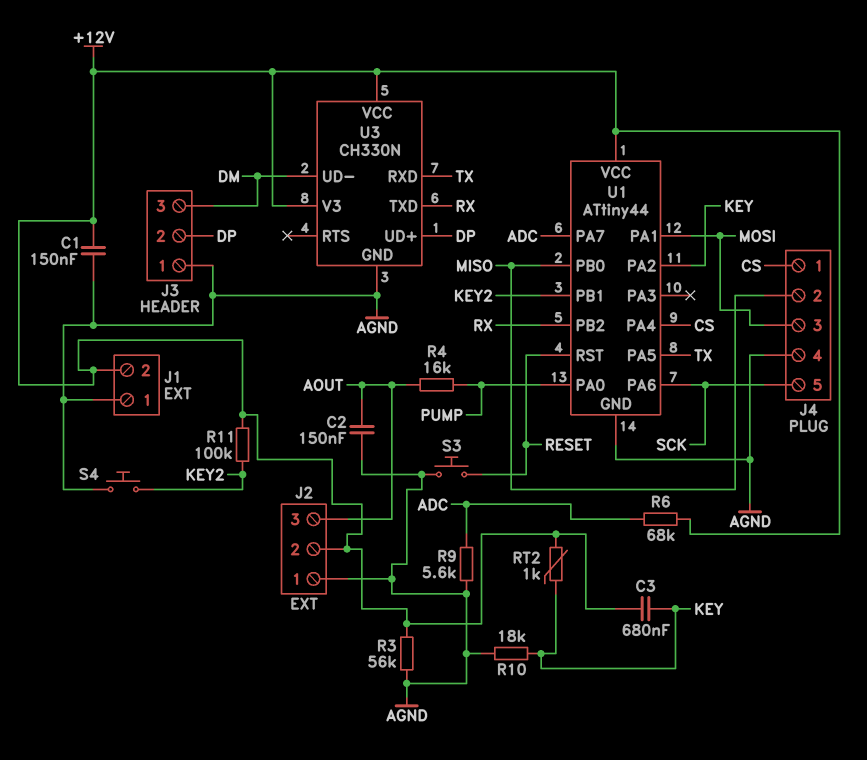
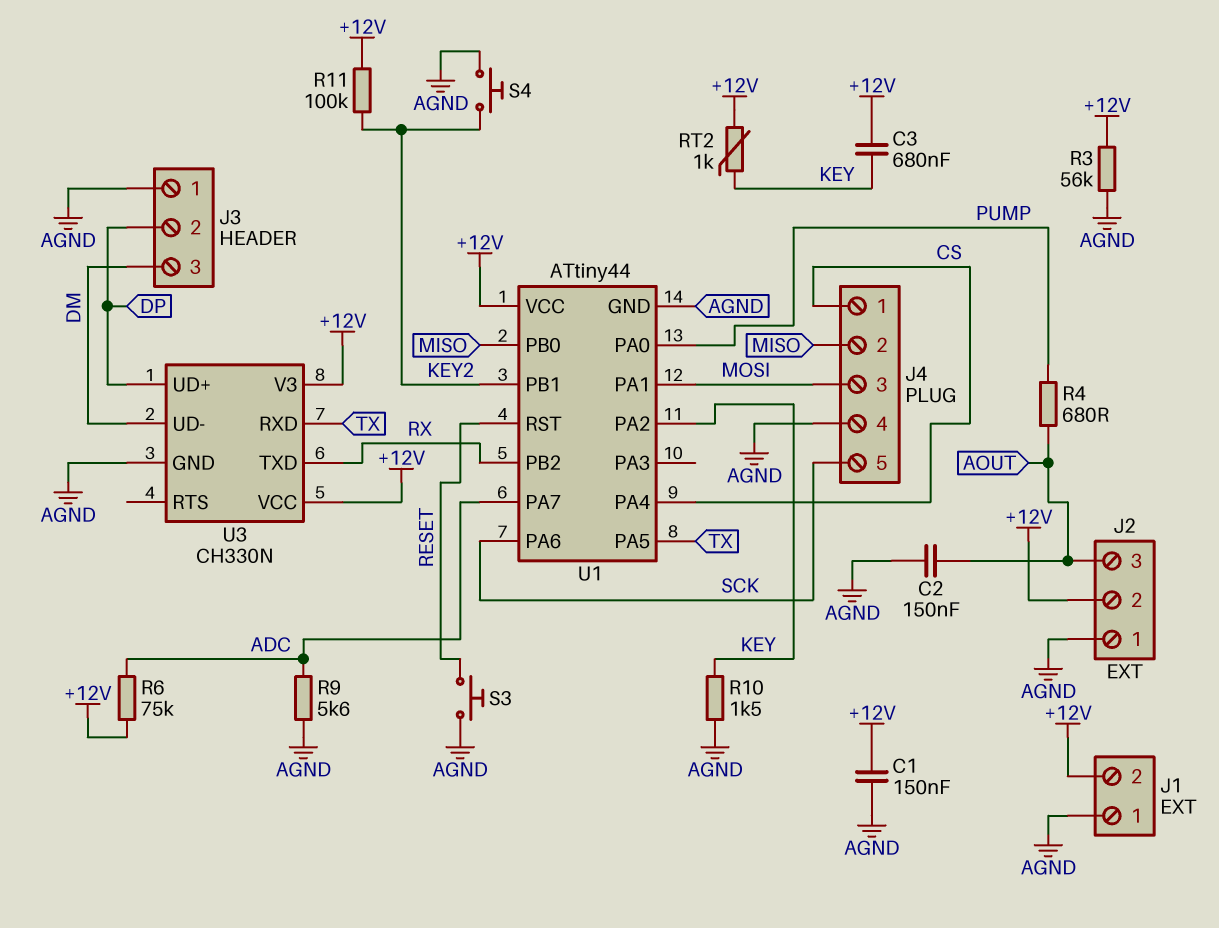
R4: 16k (AOUT, PUMP) -> 680 (AOUT, PUMP)
R6: 68k (+12V, ADC) -> 75k (+12V, ADC)
R10: 18k (AGND, KEY) -> 1.5k (AGND, KEY)

